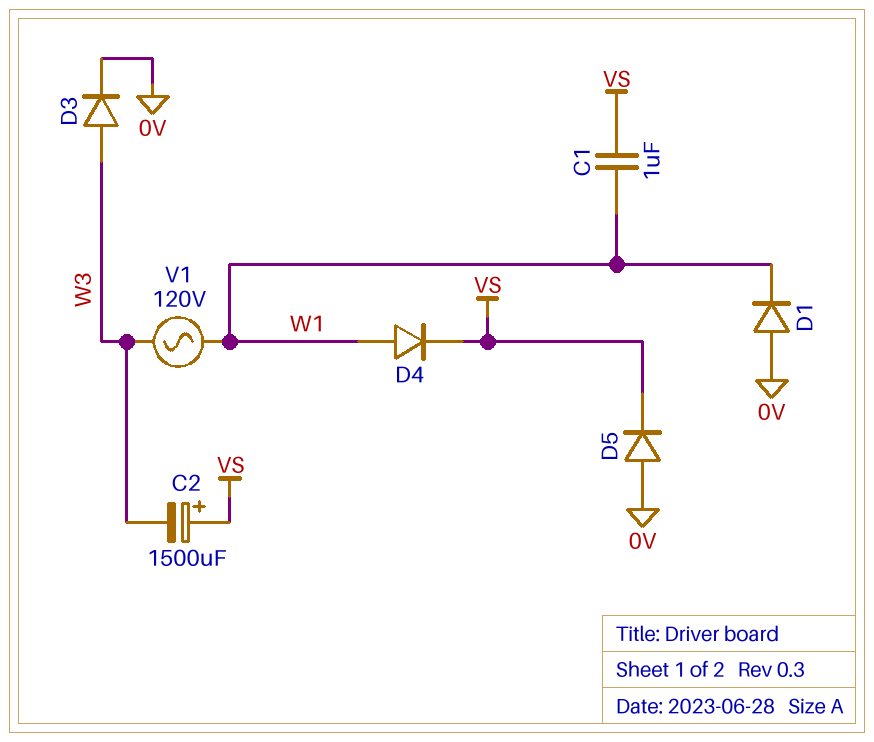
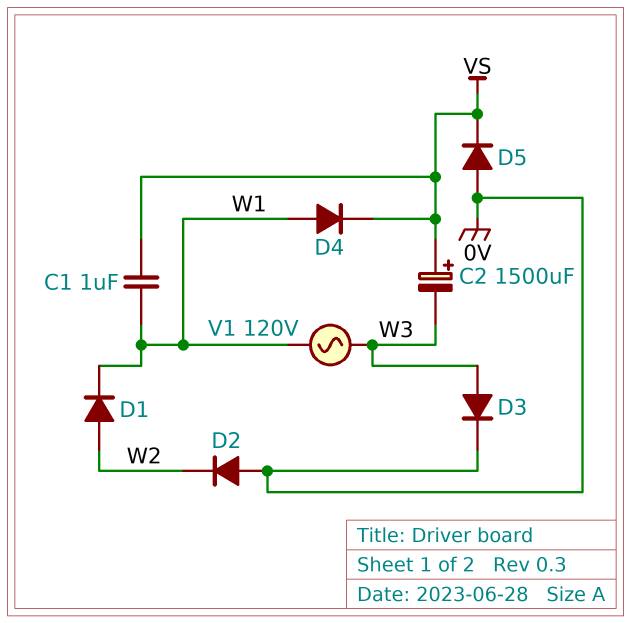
D1: diode (A 0V, K W1) -> diode (A W2, K W1)
D2: none -> diode (A 0V, K W2)

